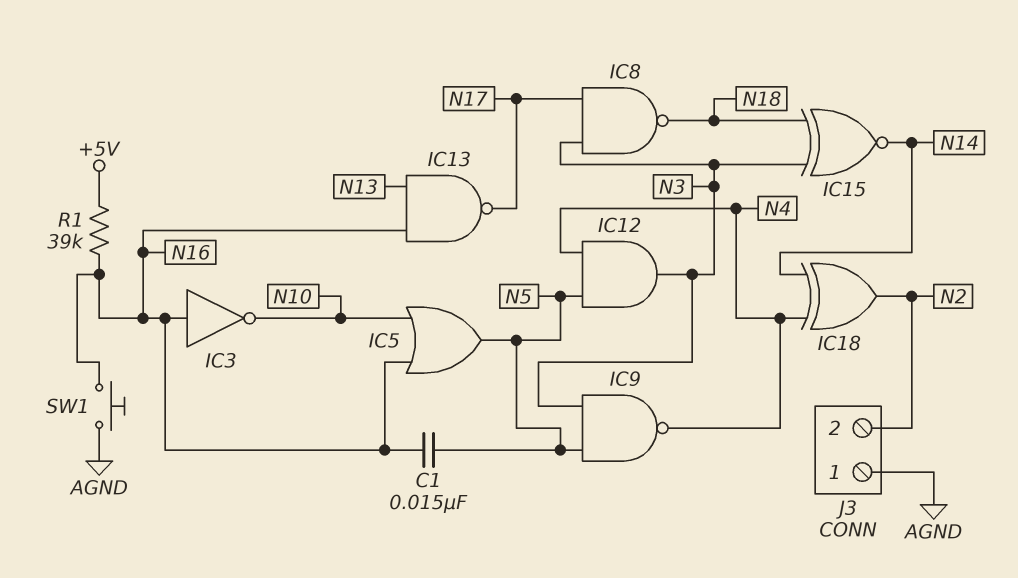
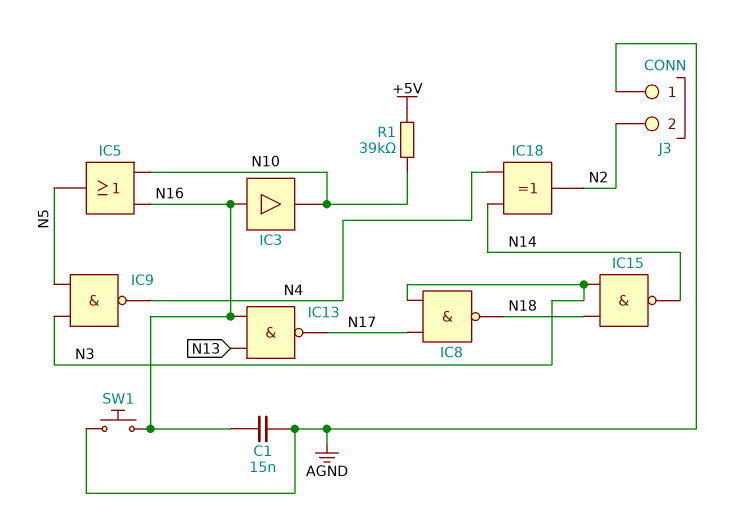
C1: 15nF (N5, N16) -> 15nF (AGND, N16)
IC3: NOT (in N16, out N10) -> buffer (in N16, out N10)
IC12: AND (in N4, in N5, out N3) -> none
IC15: XNOR (in N3, in N18, out N14) -> NAND (in N3, in N18, out N14)
R1: 39k (+5V, N16) -> 39k (+5V, N10)

